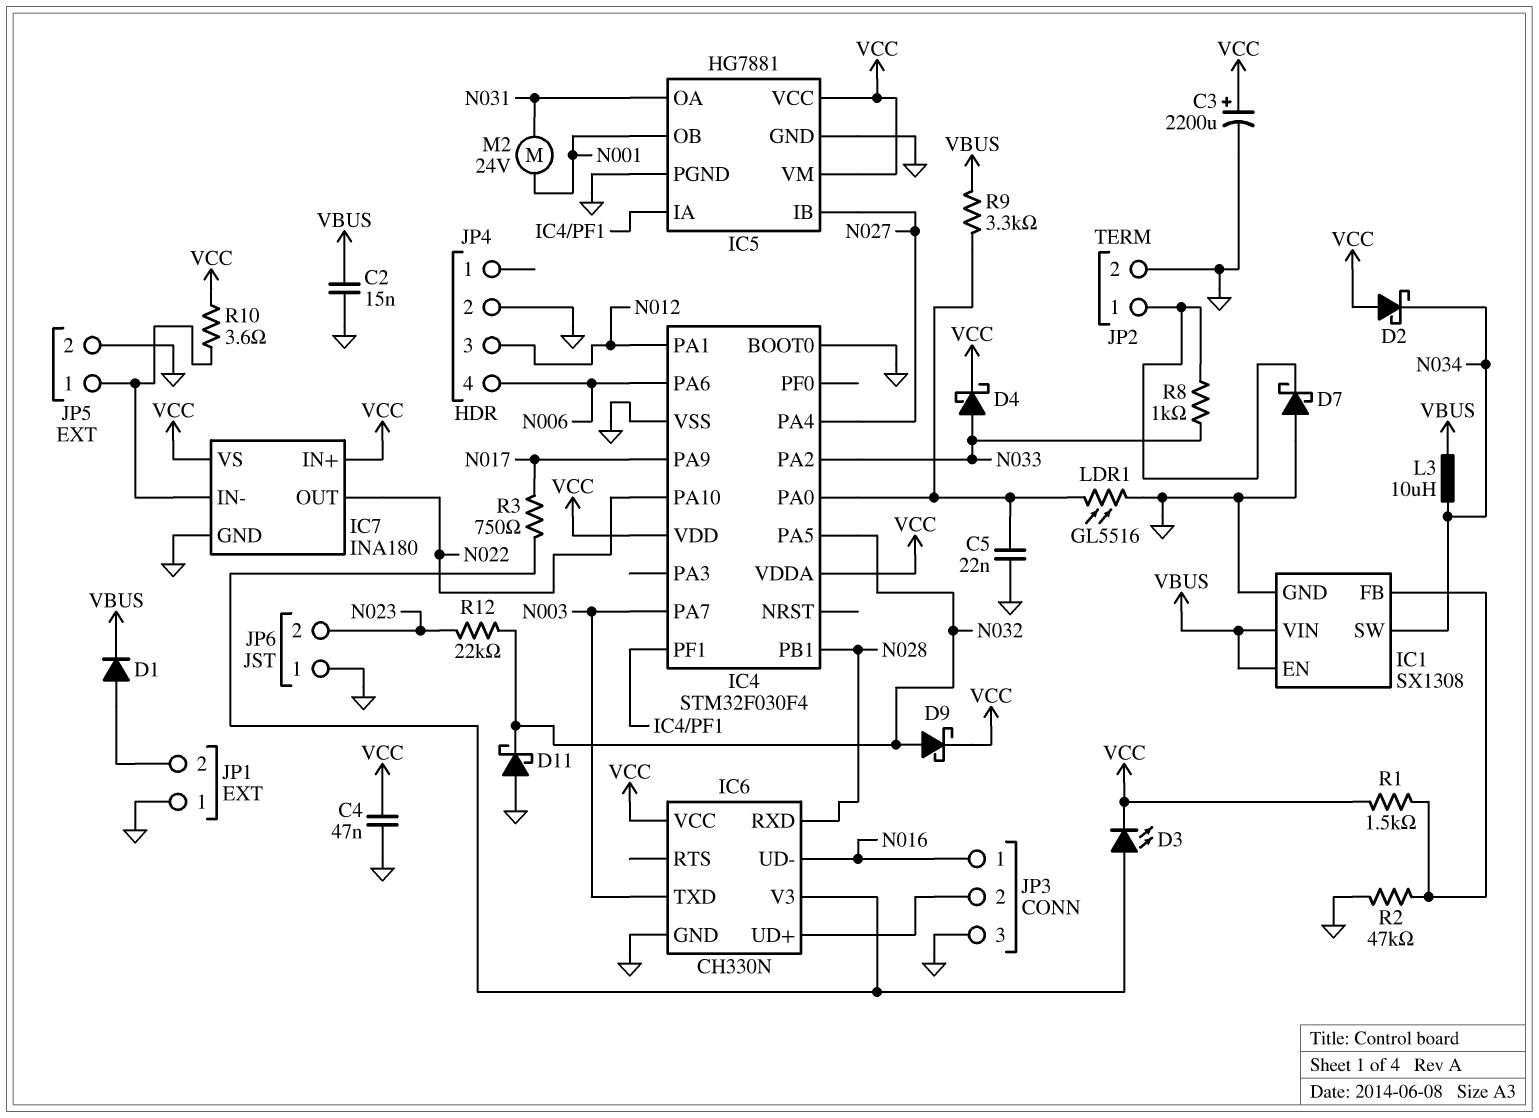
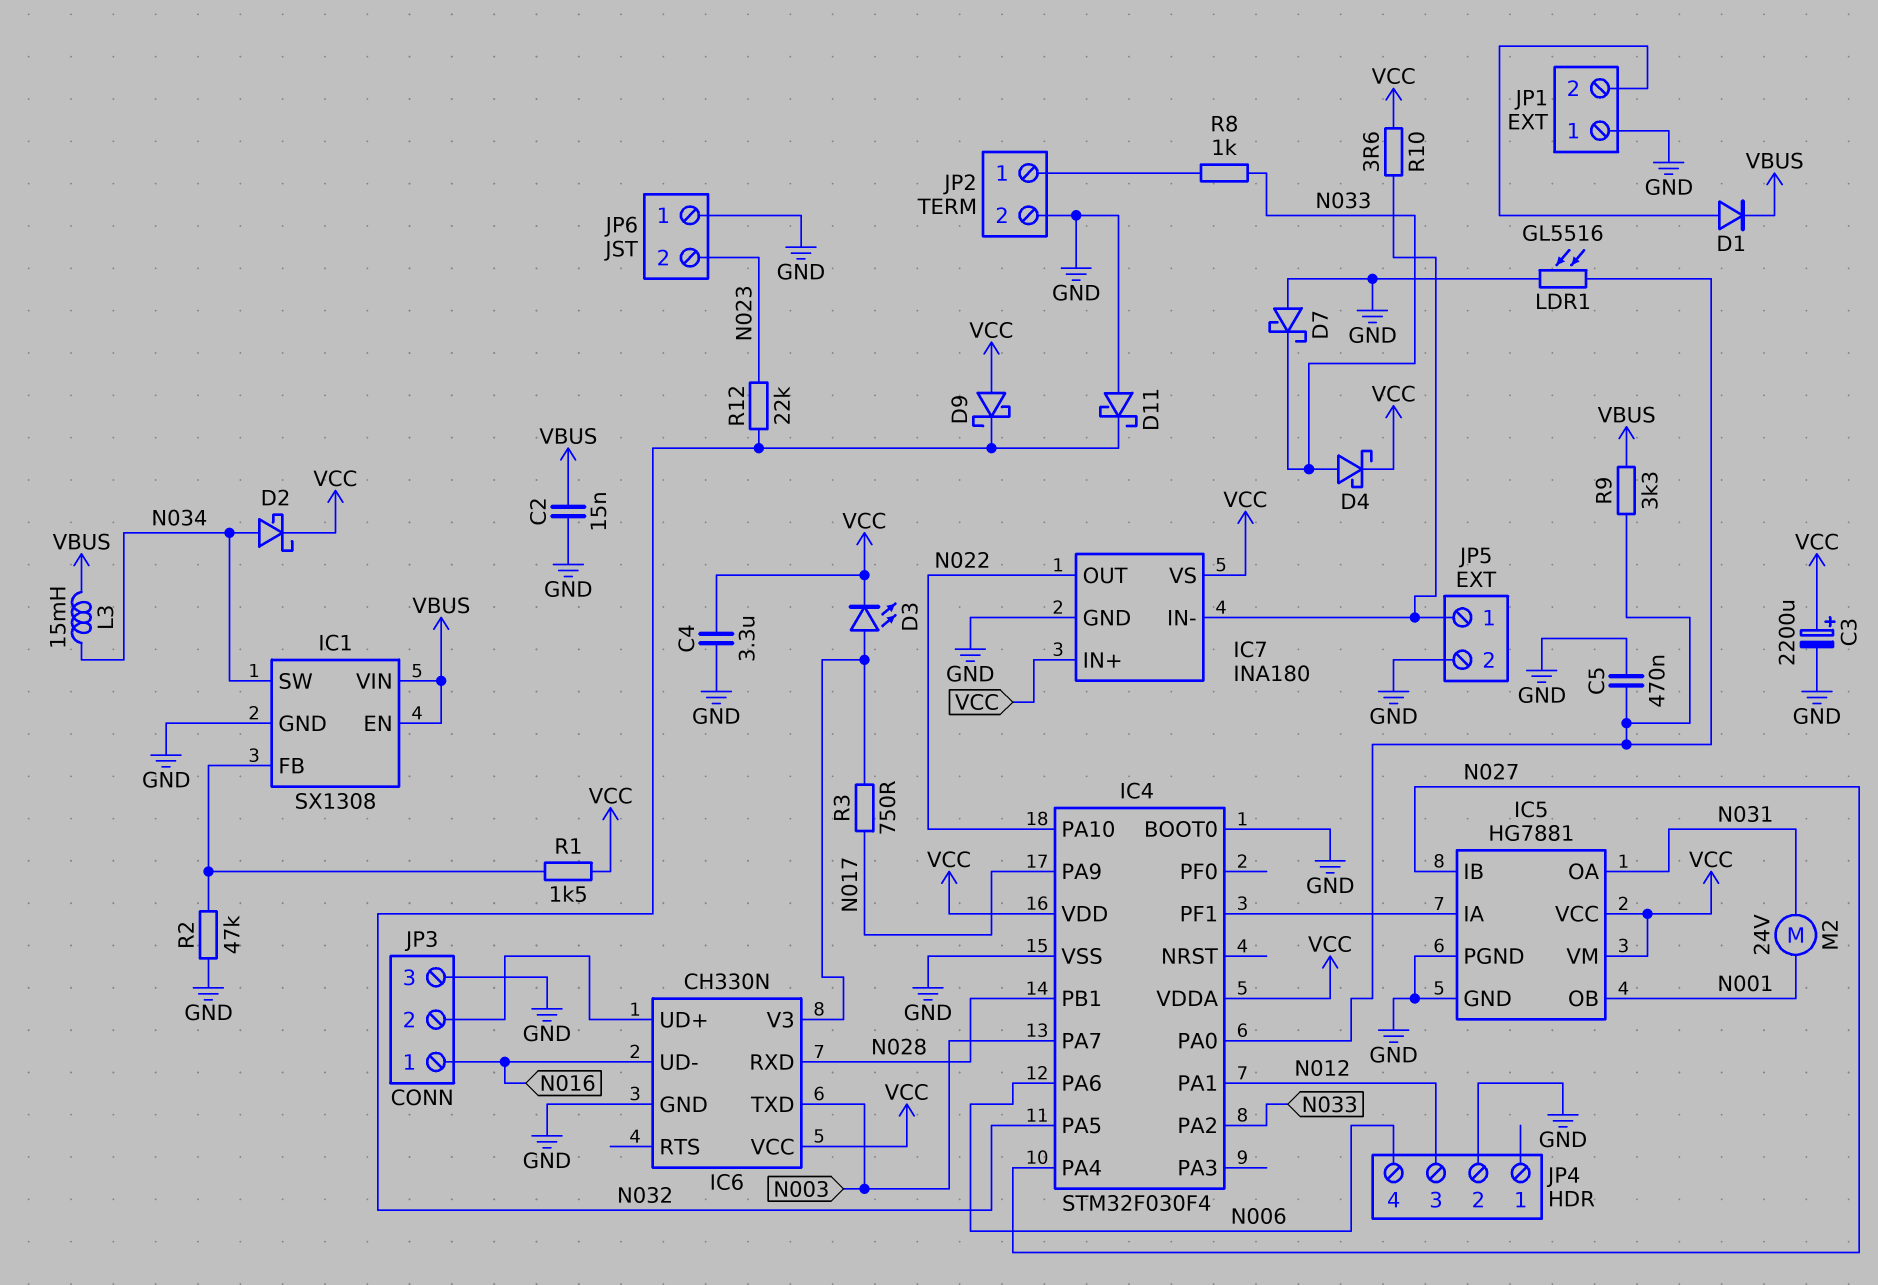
C4: 47nF (GND, VCC) -> 3.3uF (GND, VCC)
C5: 22nF (GND, IC4/PA0) -> 470nF (GND, IC4/PA0)
D2: schottky (A VCC, K N034) -> schottky (A N034, K VCC)
D7: schottky (A GND, K JP2/1) -> schottky (A GND, K N033)
D9: schottky (A N032, K VCC) -> schottky (A VCC, K N032)
L3: 10uH (N034, VBUS) -> 15mH (N034, VBUS)

